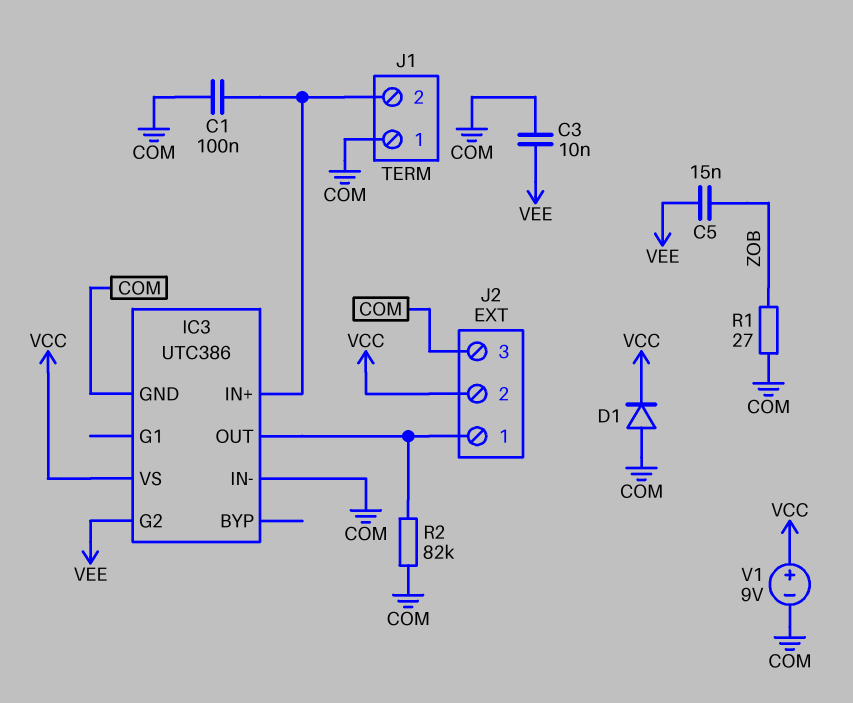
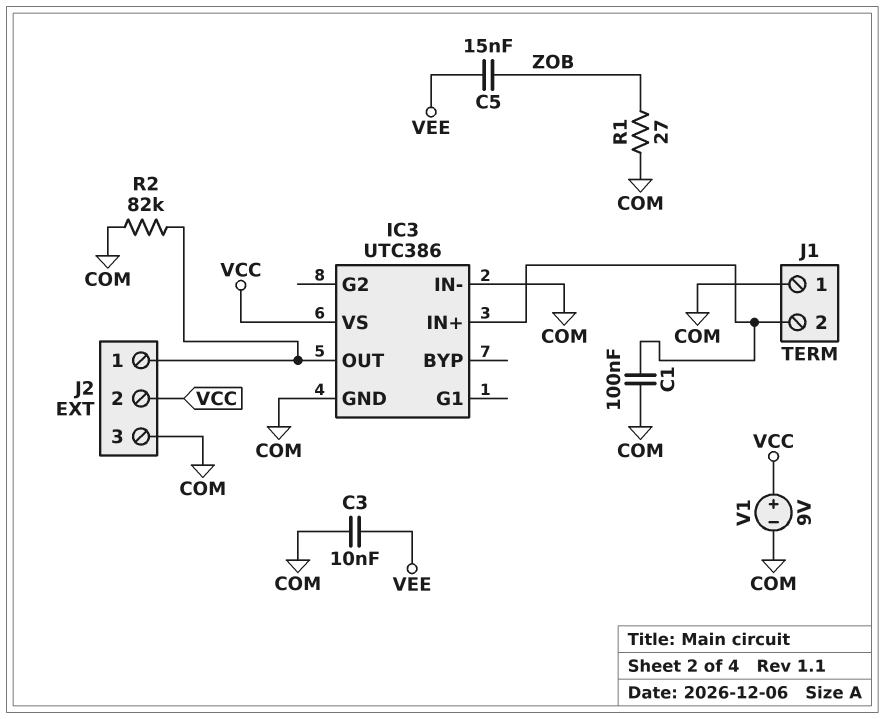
D1: diode (A COM, K VCC) -> none
IC3 pin G2: VEE -> none

